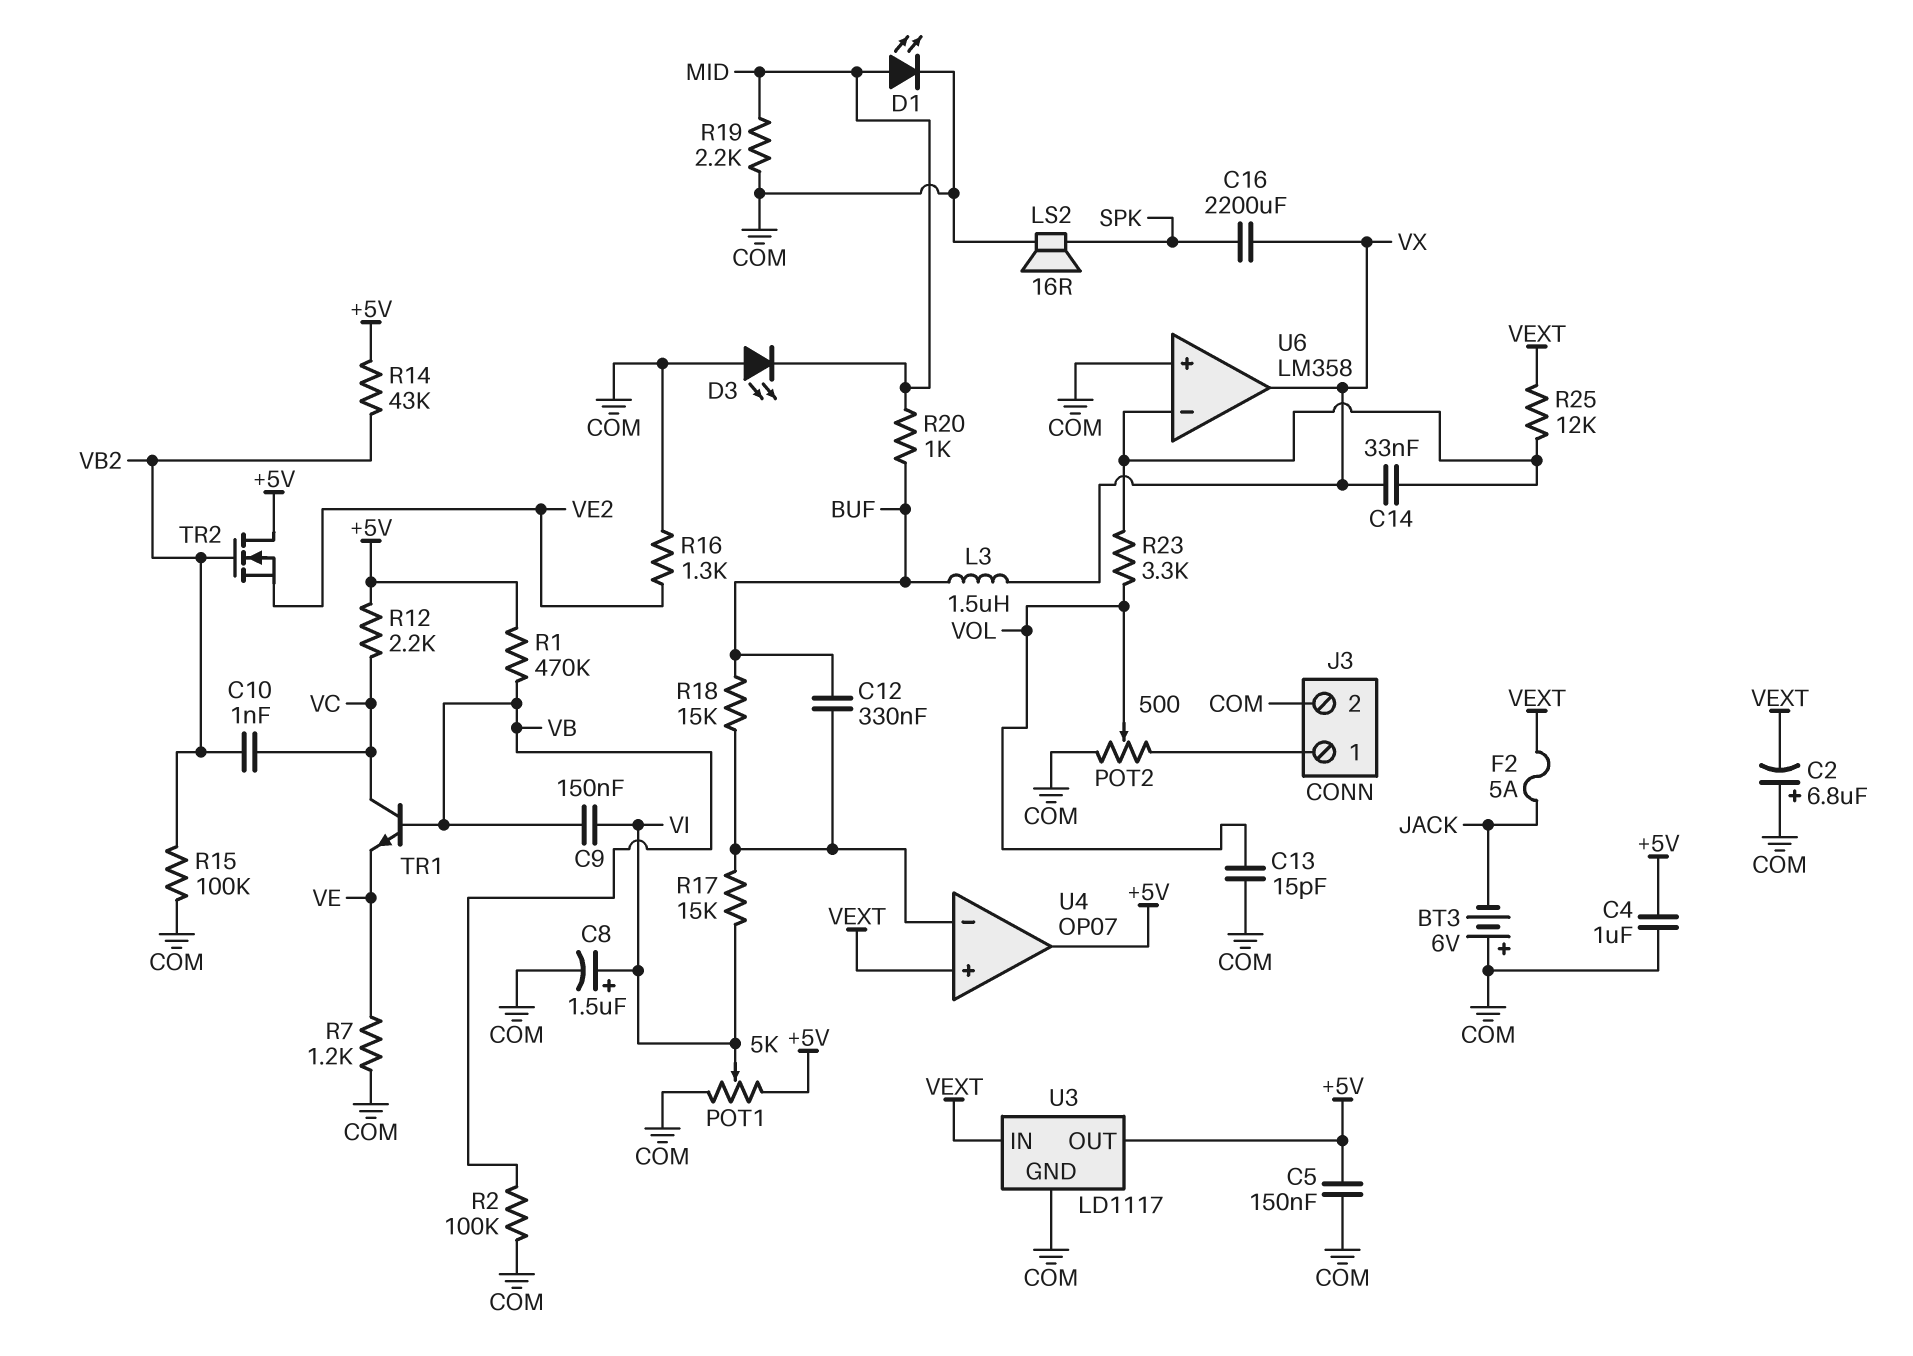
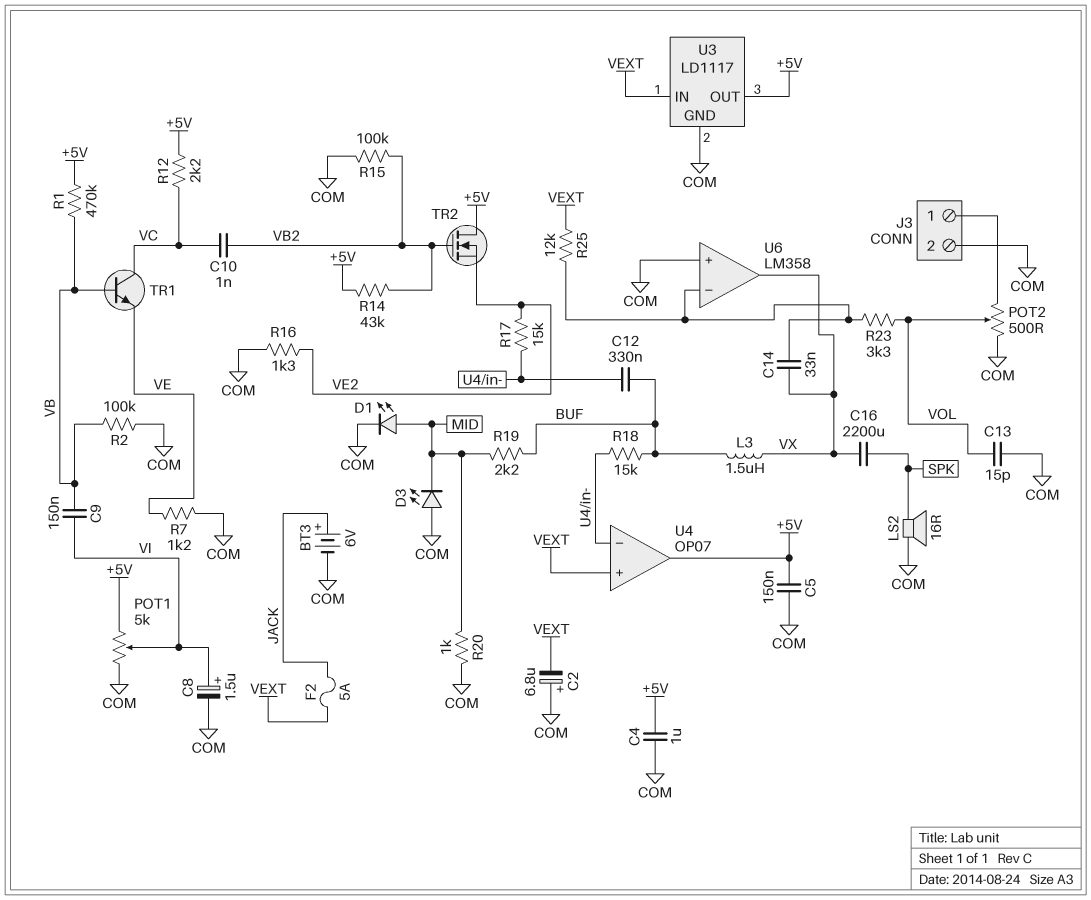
BT3: 6V (plus COM, minus JACK) -> 6V (plus JACK, minus COM)
R17: 15k (U4/in-, VI) -> 15k (U4/in-, VE2)
R19: 2.2k (COM, MID) -> 2.2k (BUF, MID)
R20: 1k (BUF, MID) -> 1k (COM, MID)

